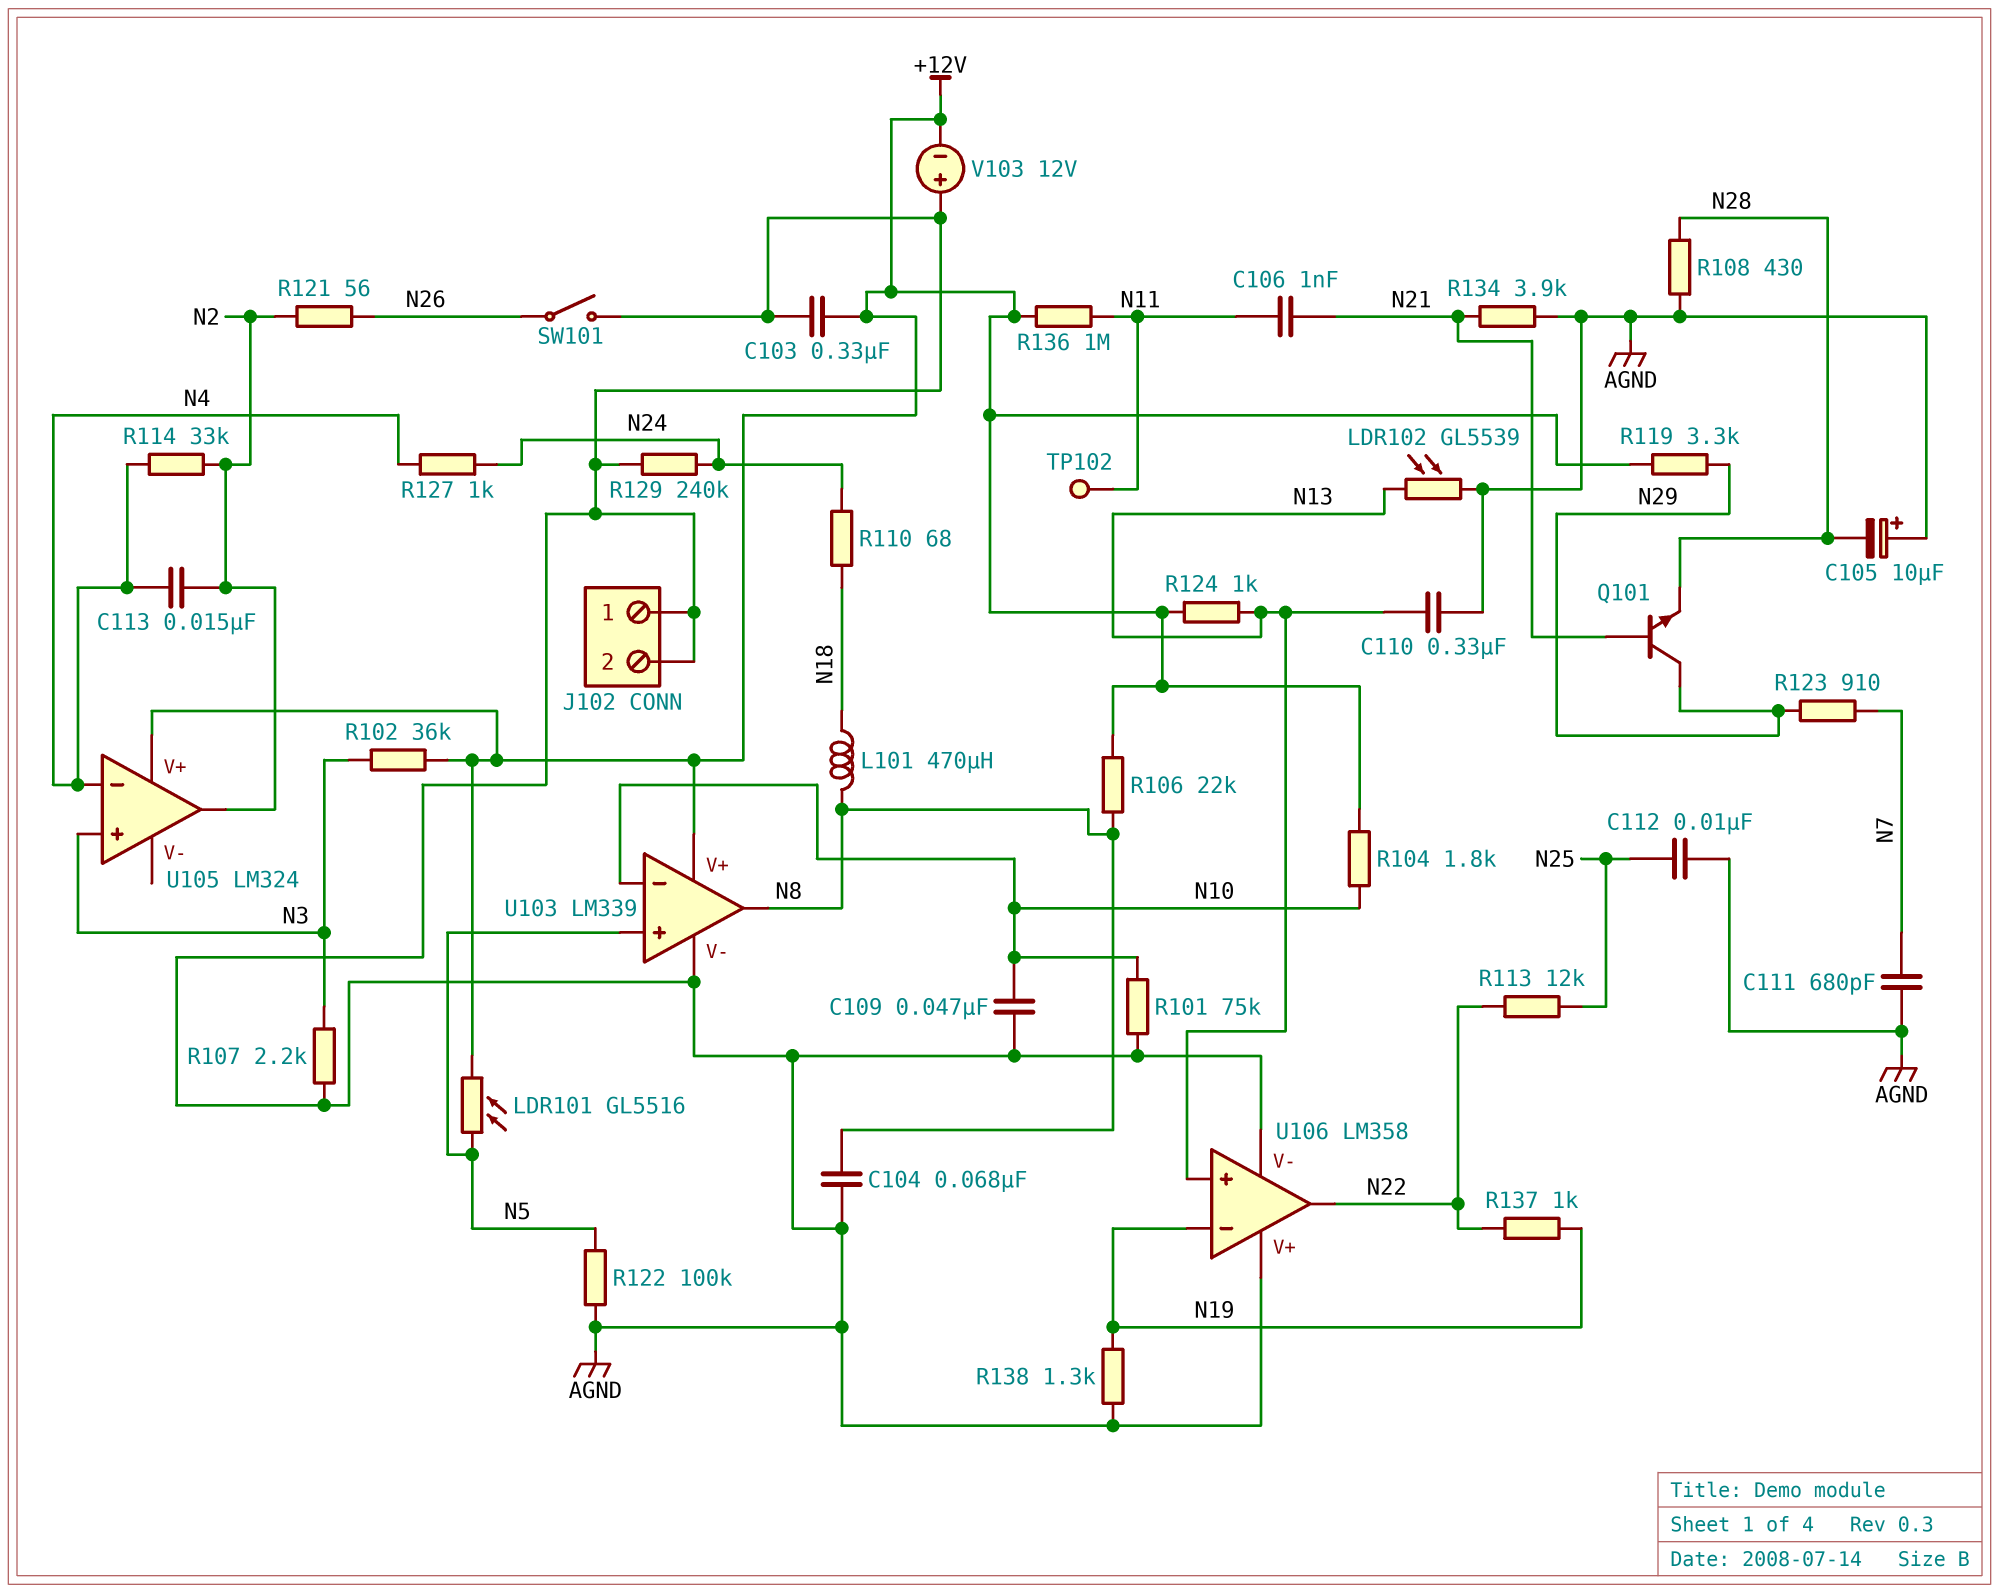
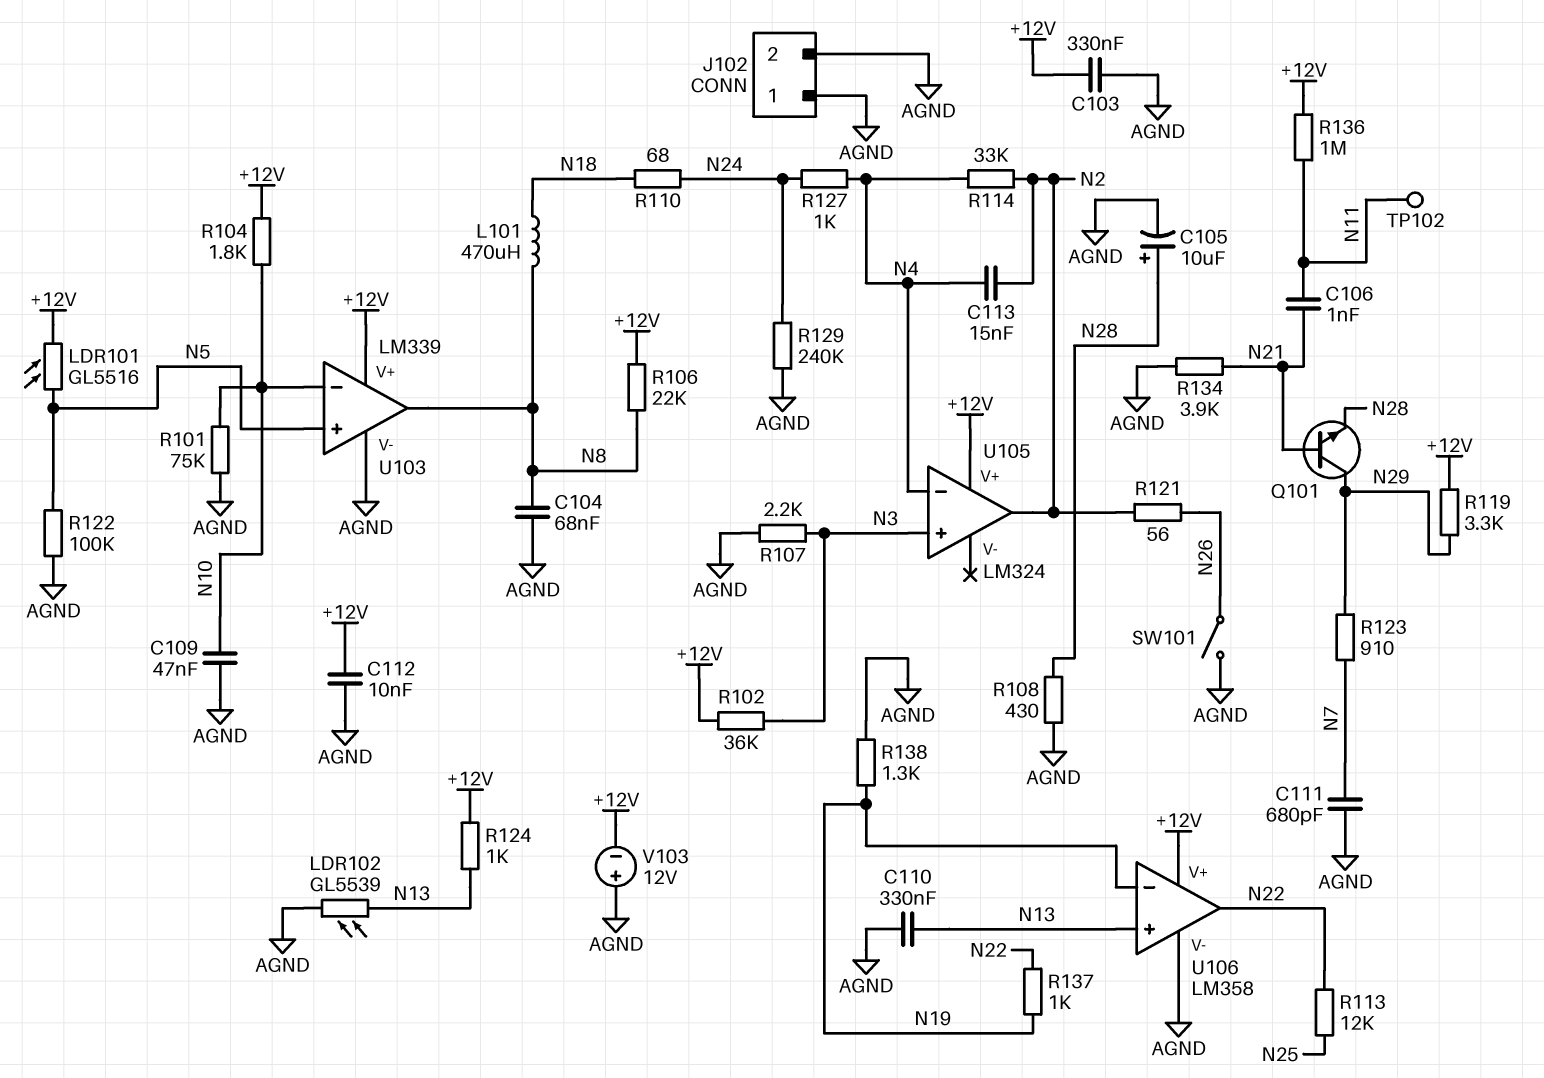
C105: 10uF (plus AGND, minus N28) -> 10uF (plus N28, minus AGND)
C112: 10nF (AGND, N25) -> 10nF (+12V, AGND)
U106 pin V+: AGND -> +12V

